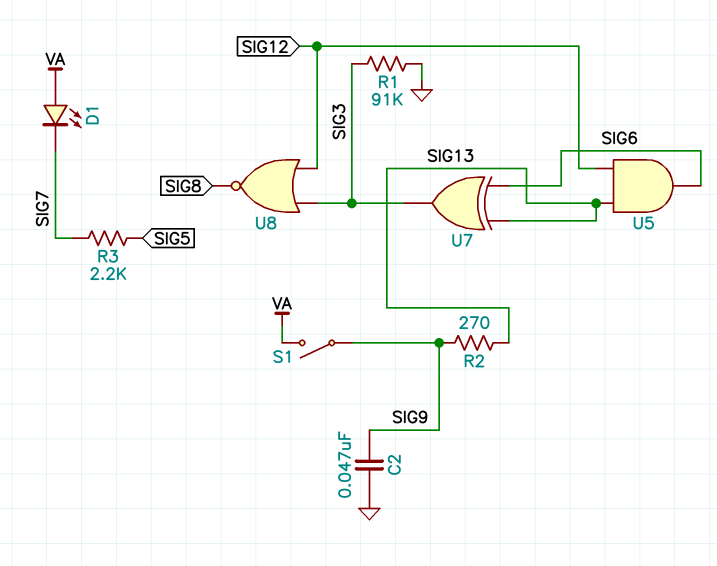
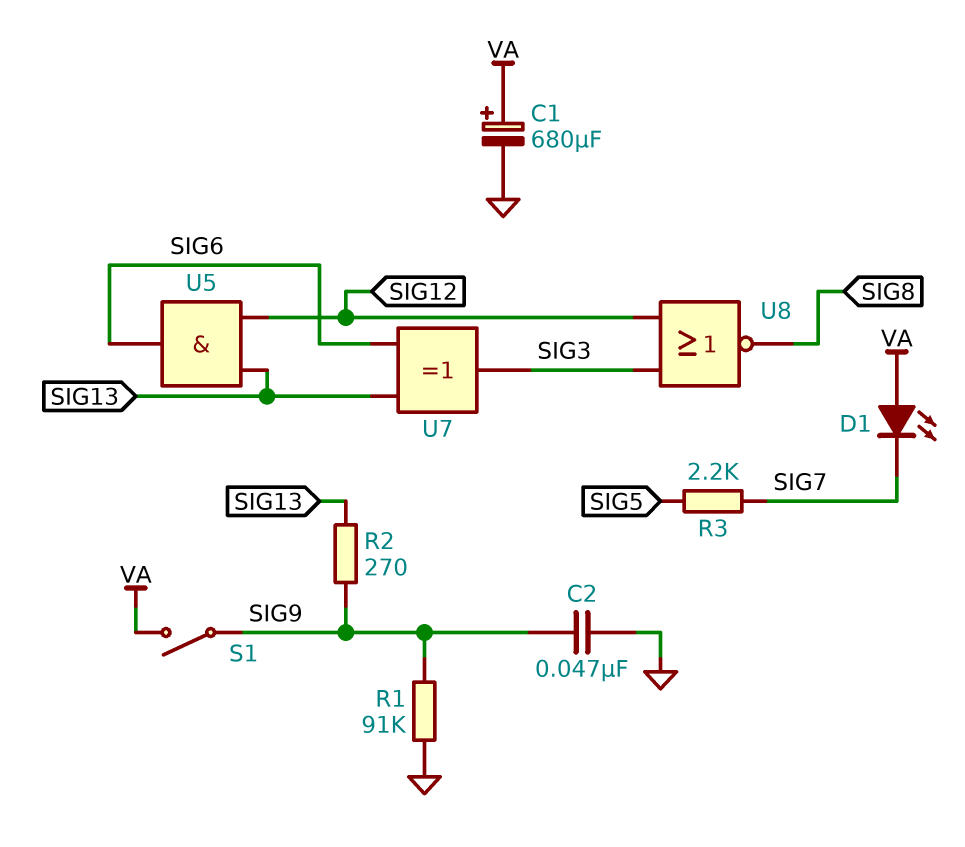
C1: none -> 680uF (plus VA, minus GND)
R1: 91k (GND, SIG3) -> 91k (GND, SIG9)

